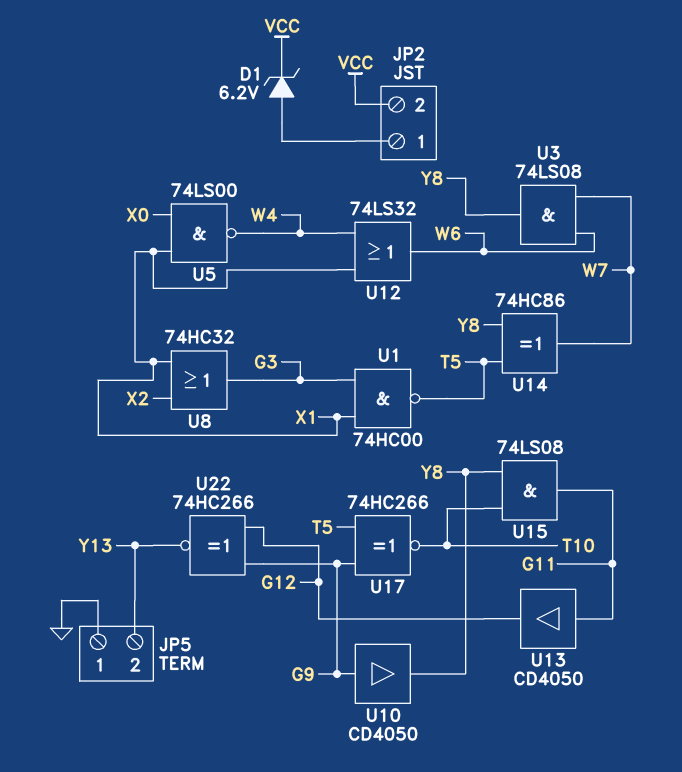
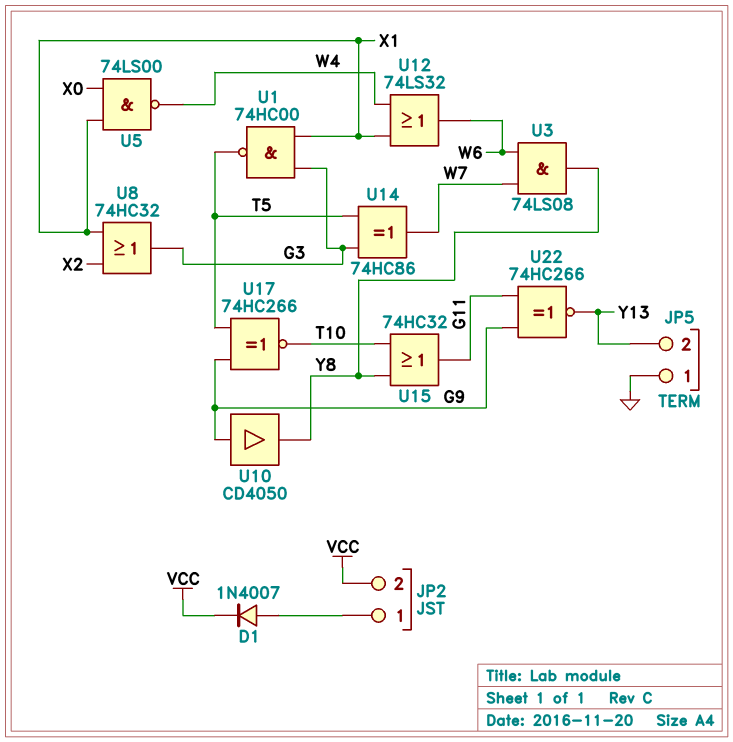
D1: zener 6.2V (A JP2/1, K VCC) -> diode 1N4007 (A JP2/1, K VCC)
U13: buffer CD4050 (in G11, out G12) -> none
U14: XOR 74HC86 (in T5, in Y8, out W7) -> XOR 74HC86 (in G3, in T5, out W7)
U15: AND 74LS08 (in T10, in Y8, out G11) -> OR 74HC32 (in T10, in Y8, out G11)
U22: XNOR 74HC266 (in G9, in G12, out Y13) -> XNOR 74HC266 (in G9, in G11, out Y13)

